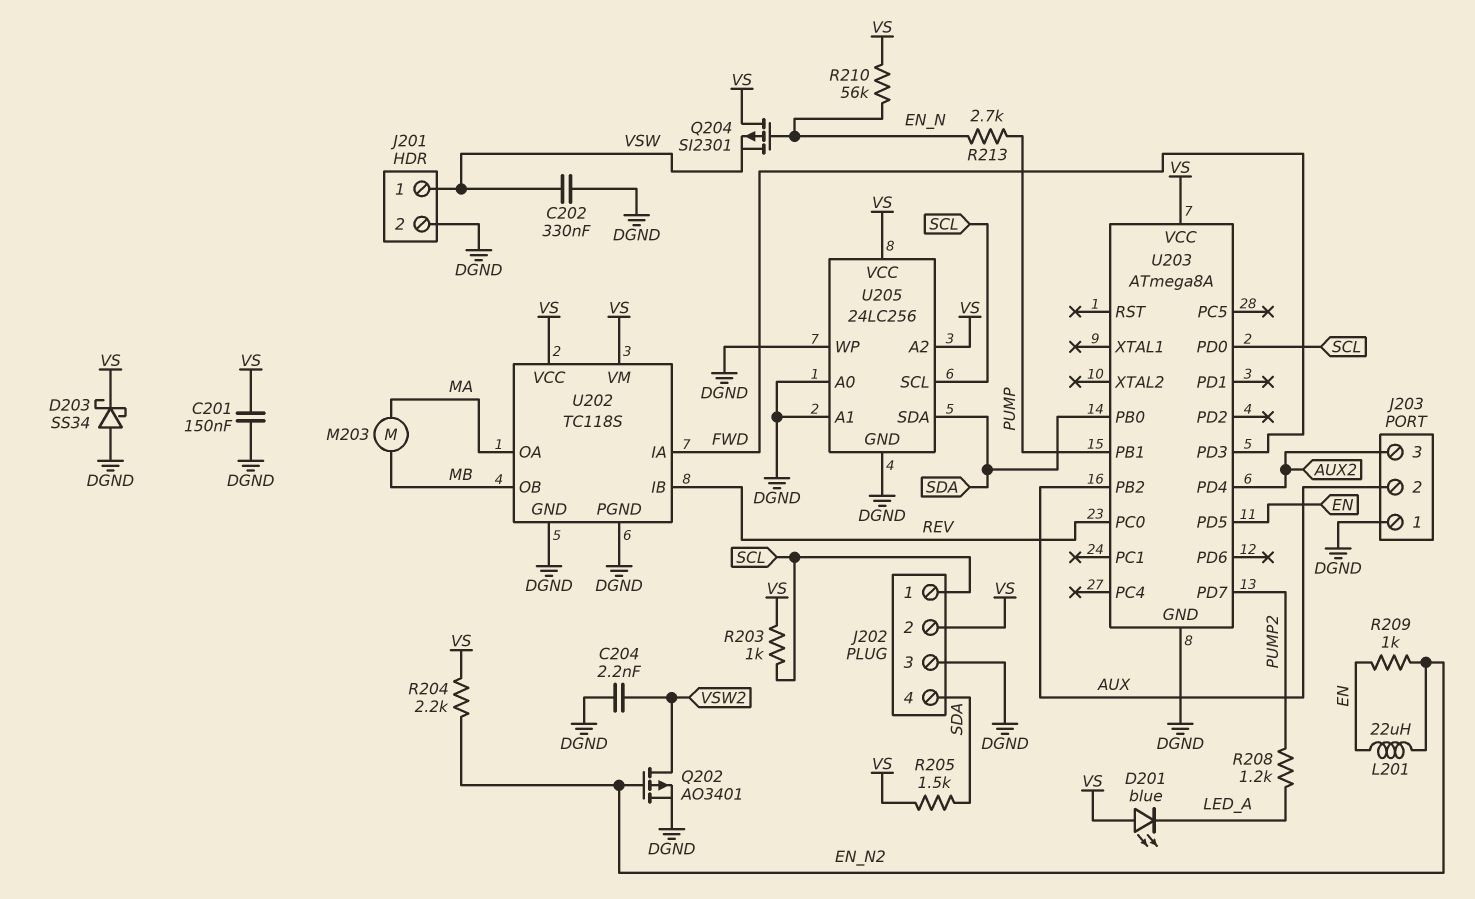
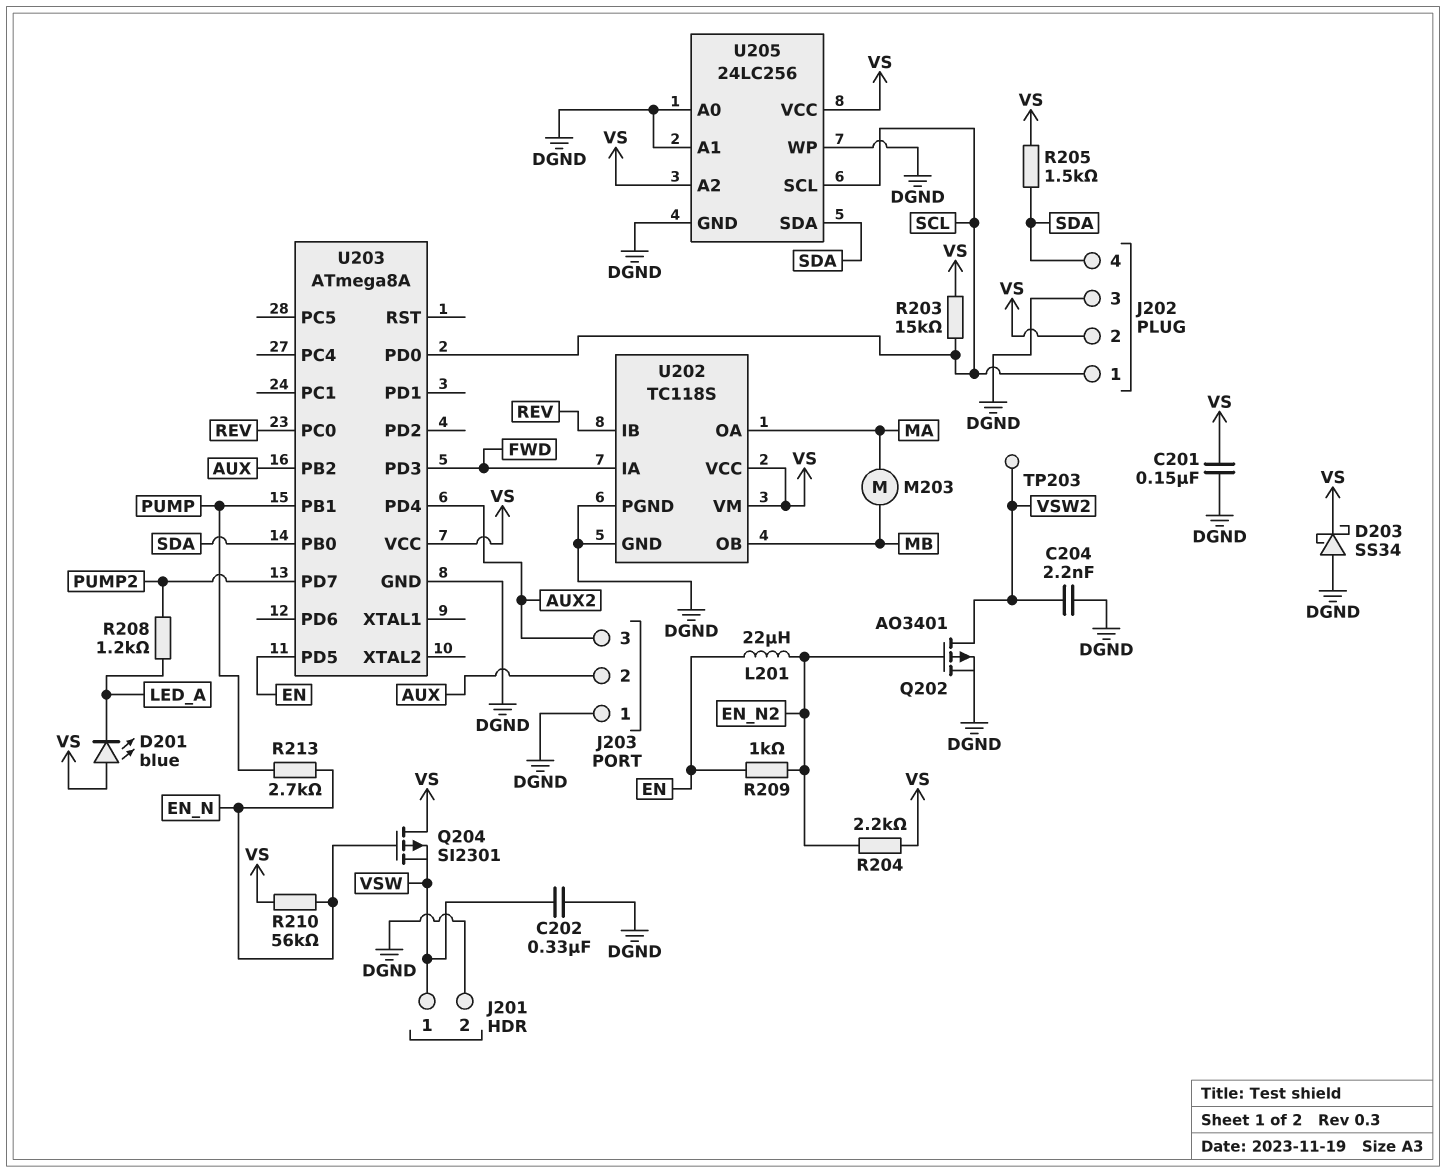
R203: 1k (SCL, VS) -> 15k (SCL, VS)
TP203: none -> test point (VSW2)

